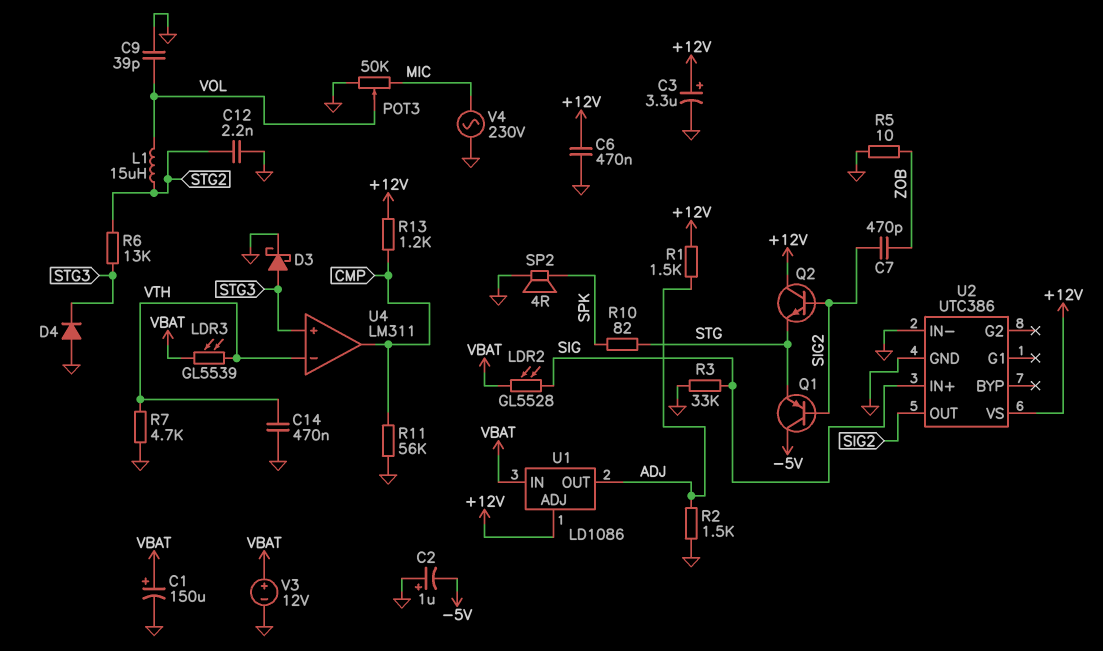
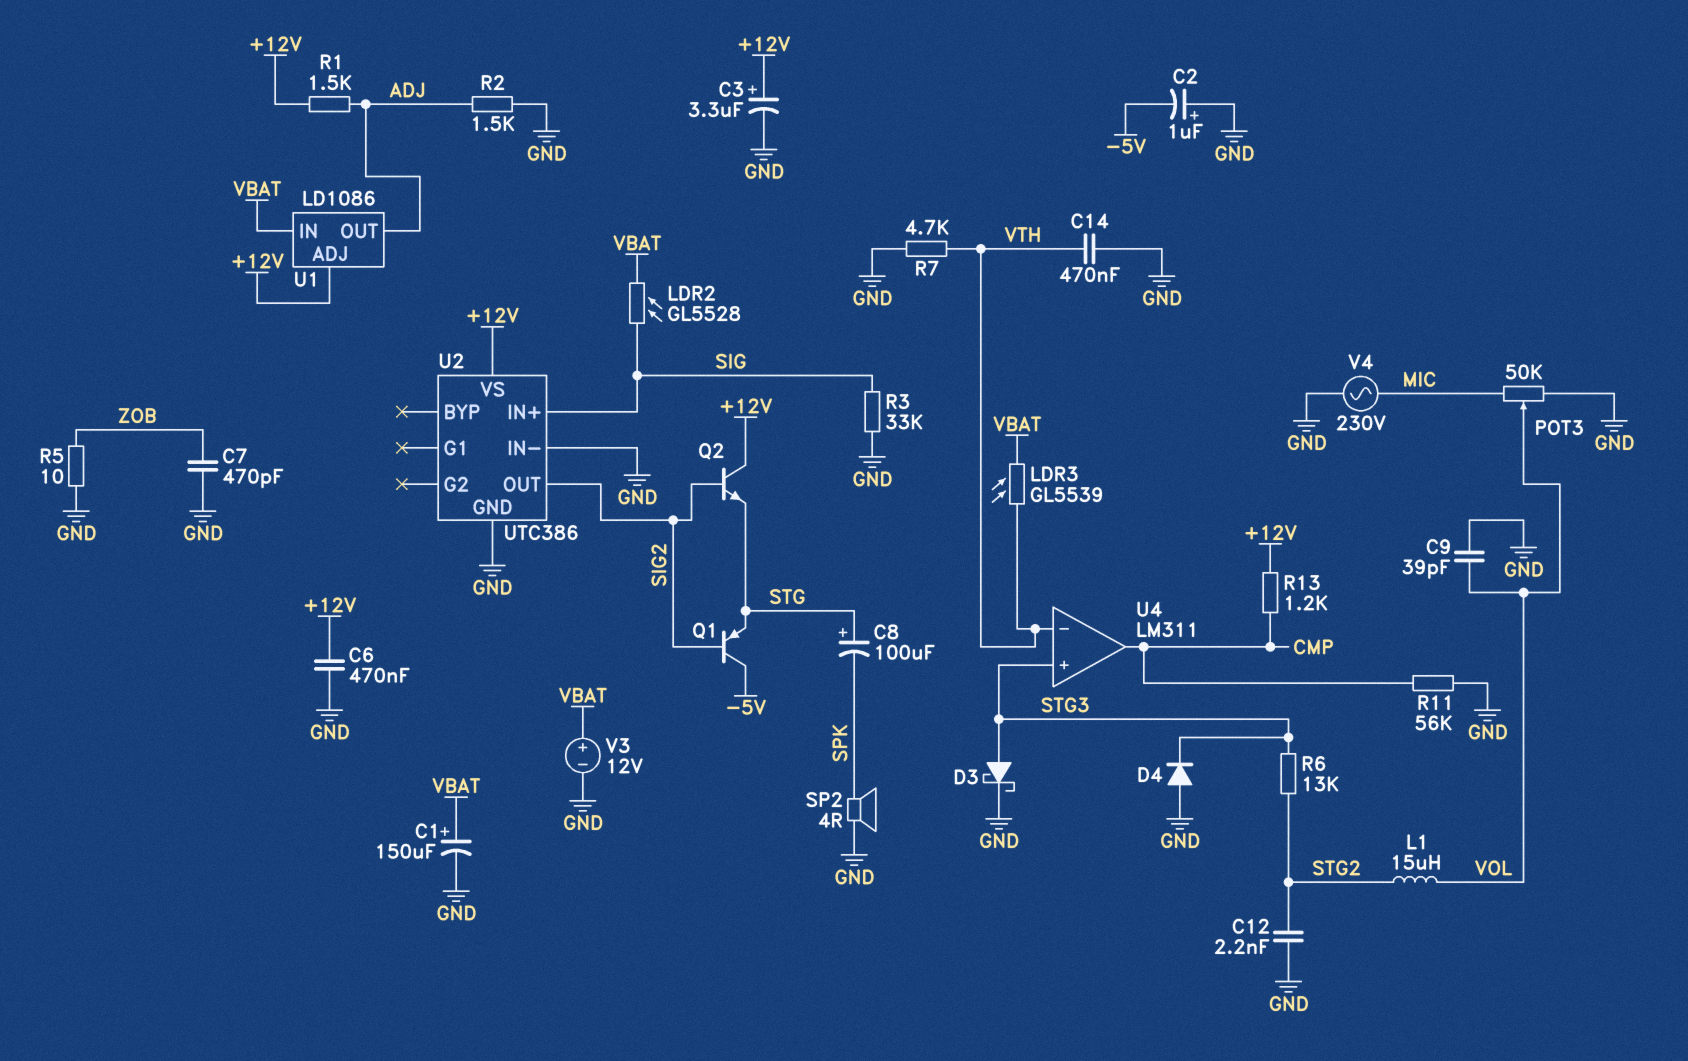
C7: 470pF (SIG2, ZOB) -> 470pF (GND, ZOB)
C8: none -> 100uF (plus STG, minus SPK)
R10: 82 (SPK, STG) -> none

